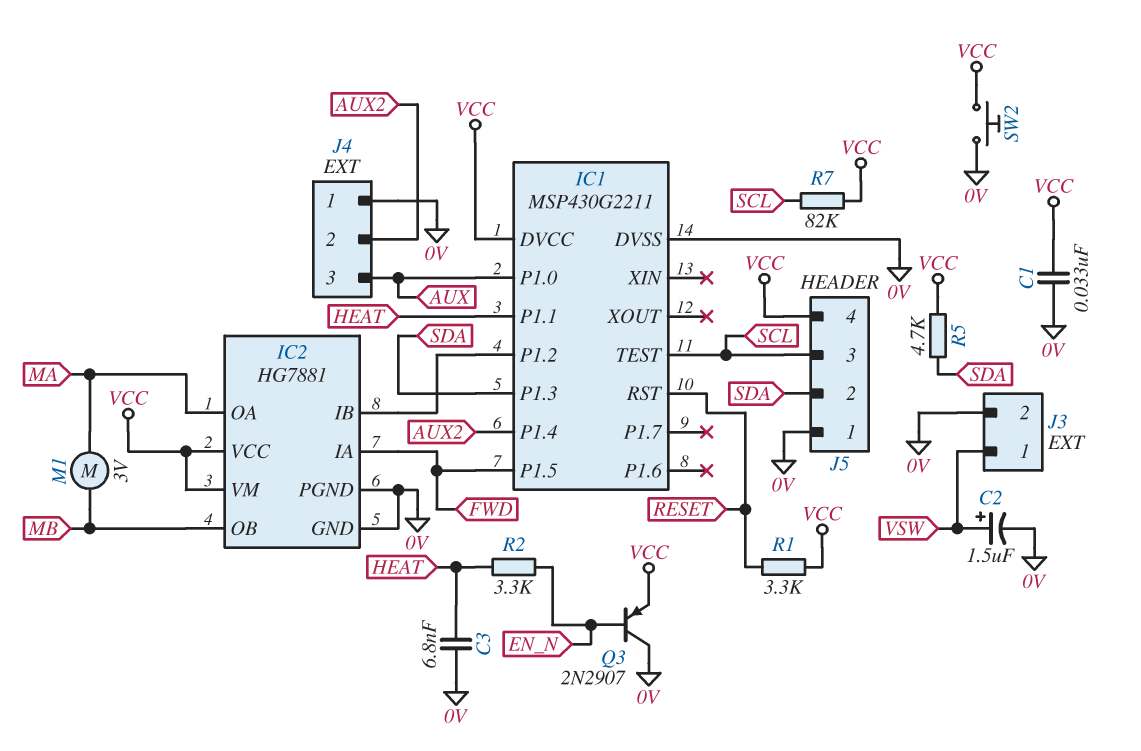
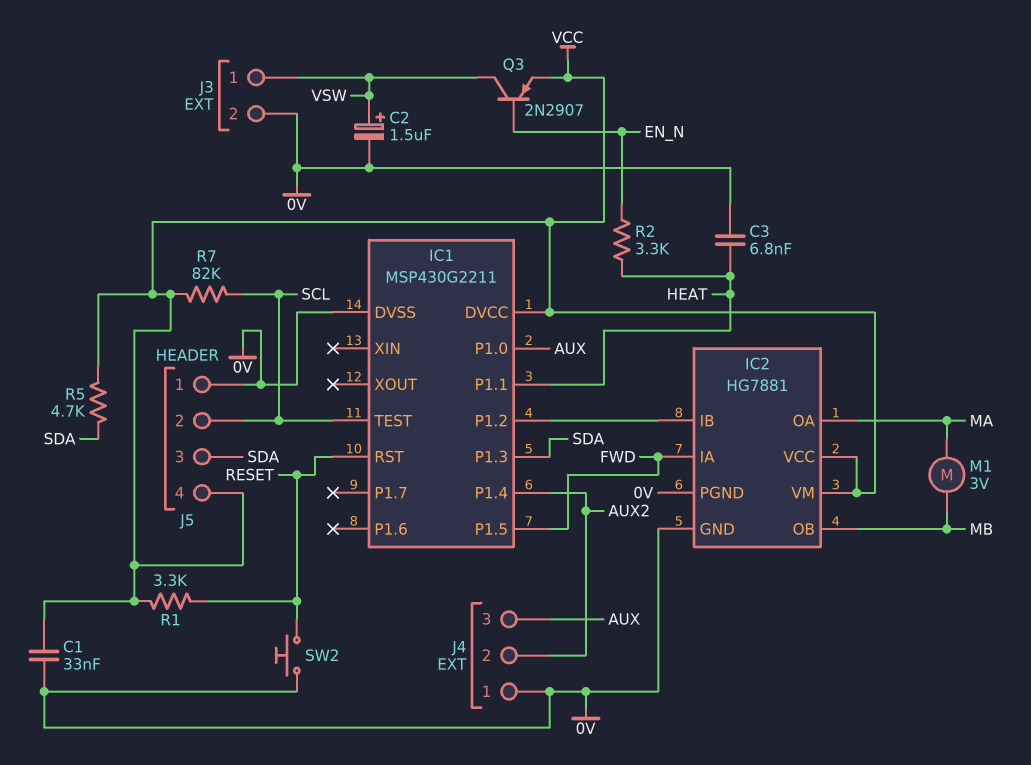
J5 pin 2: SDA -> SCL
J5 pin 3: SCL -> SDA
Q3: PNP 2N2907 (B EN_N, C 0V, E VCC) -> PNP 2N2907 (B EN_N, C VSW, E VCC)
SW2: button (0V, VCC) -> button (0V, RESET)

